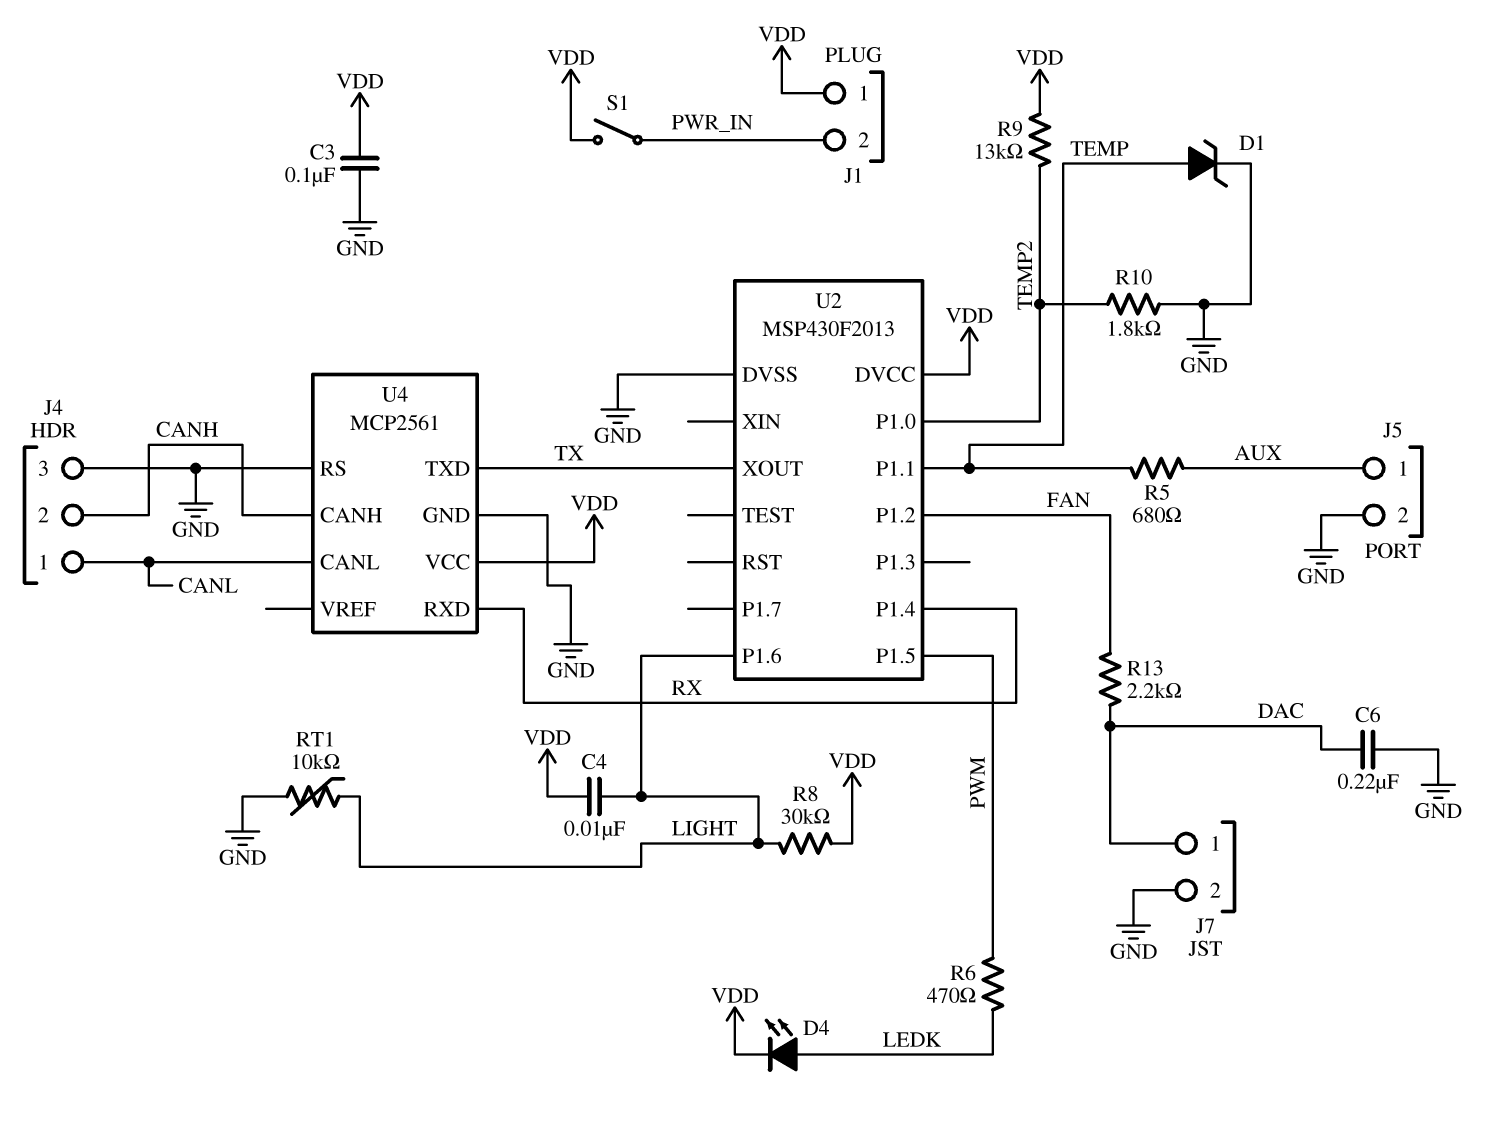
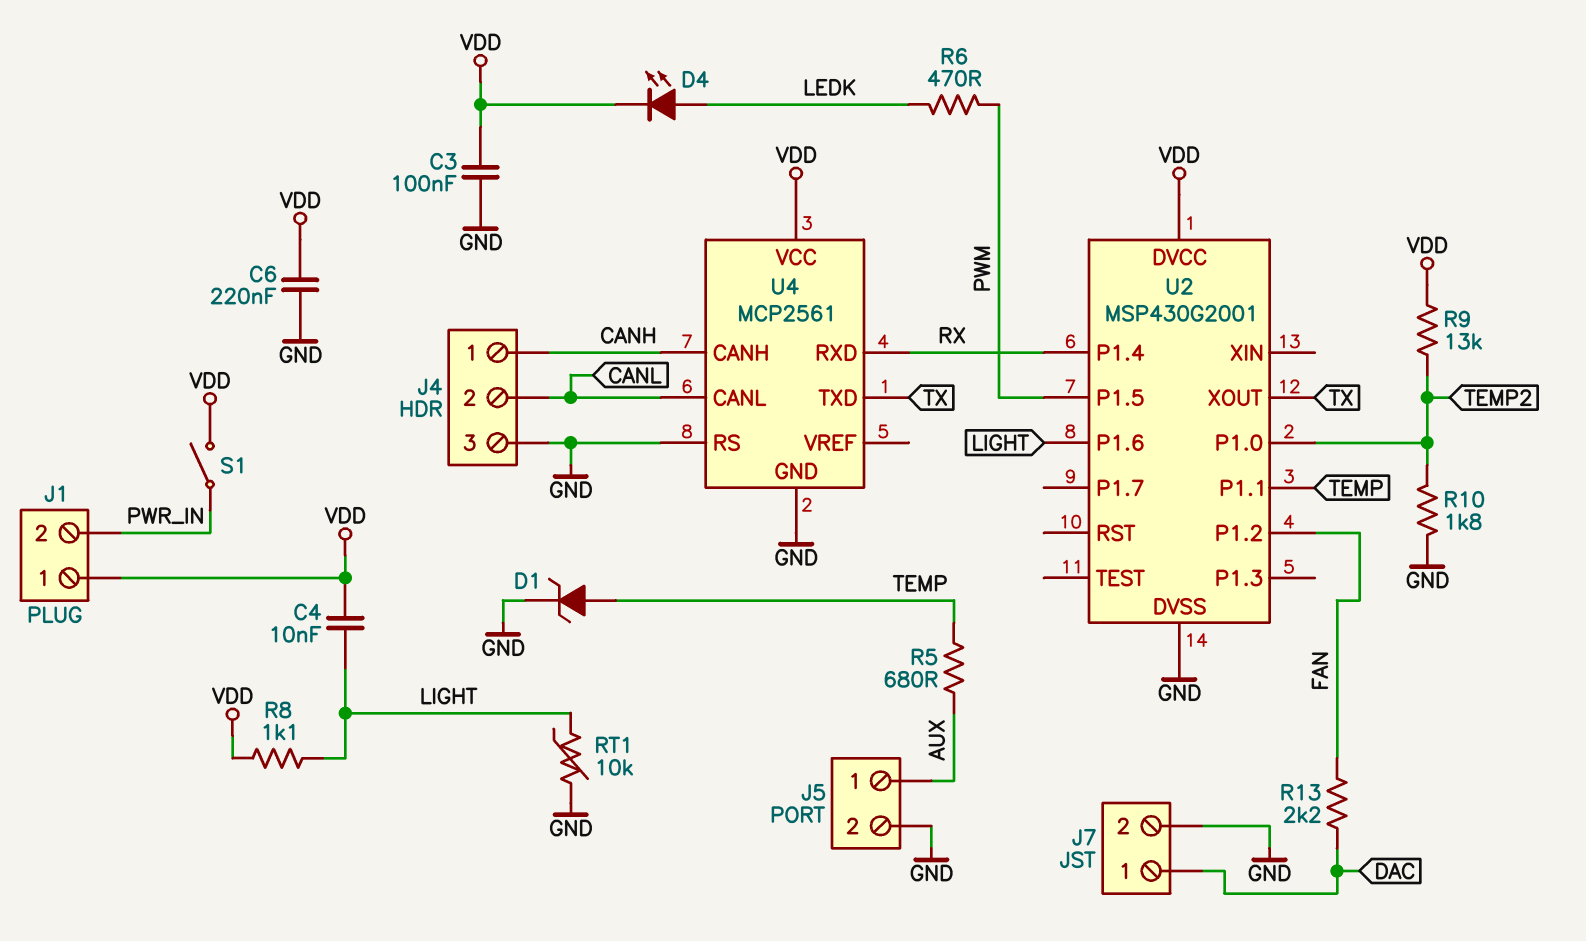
C6: 220nF (DAC, GND) -> 220nF (GND, VDD)
J4 pin 1: CANL -> CANH
J4 pin 2: CANH -> CANL
R8: 30k (LIGHT, VDD) -> 1.1k (LIGHT, VDD)
U2: MSP430F2013 -> MSP430G2001

